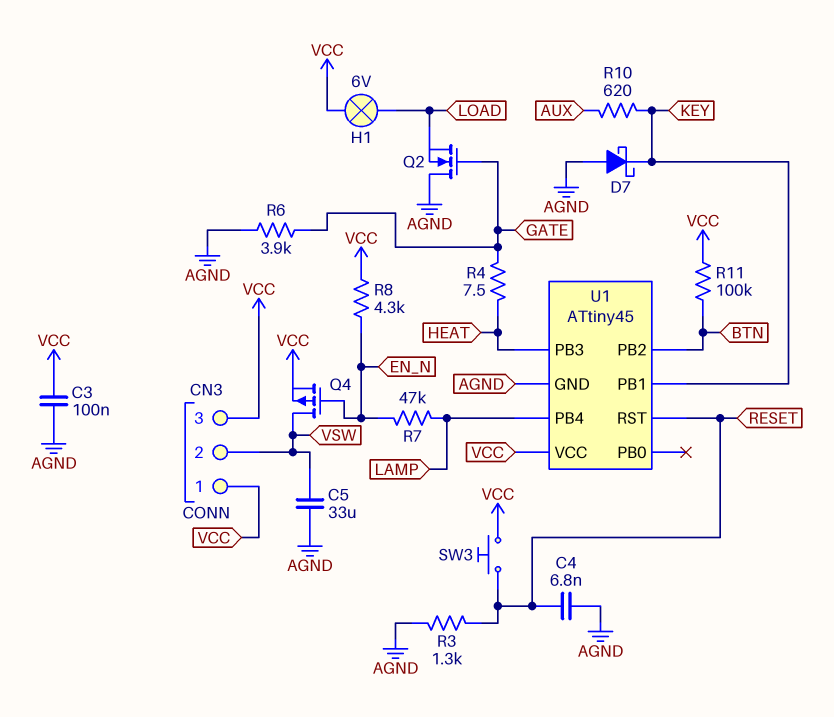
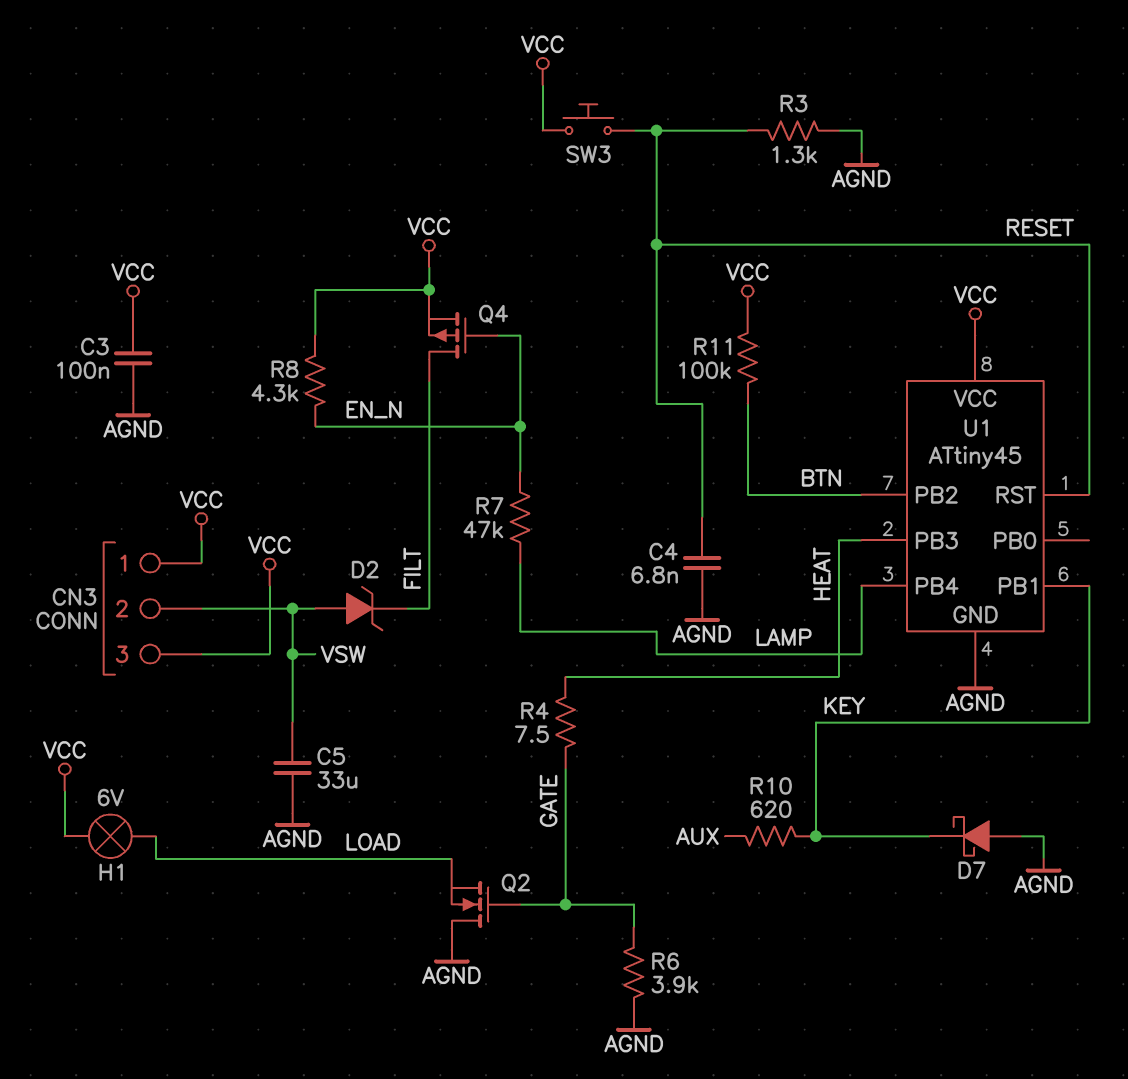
D2: none -> zener (A VSW, K FILT)
Q4: PMOS (G EN_N, D VSW, S VCC) -> PMOS (G EN_N, D FILT, S VCC)

